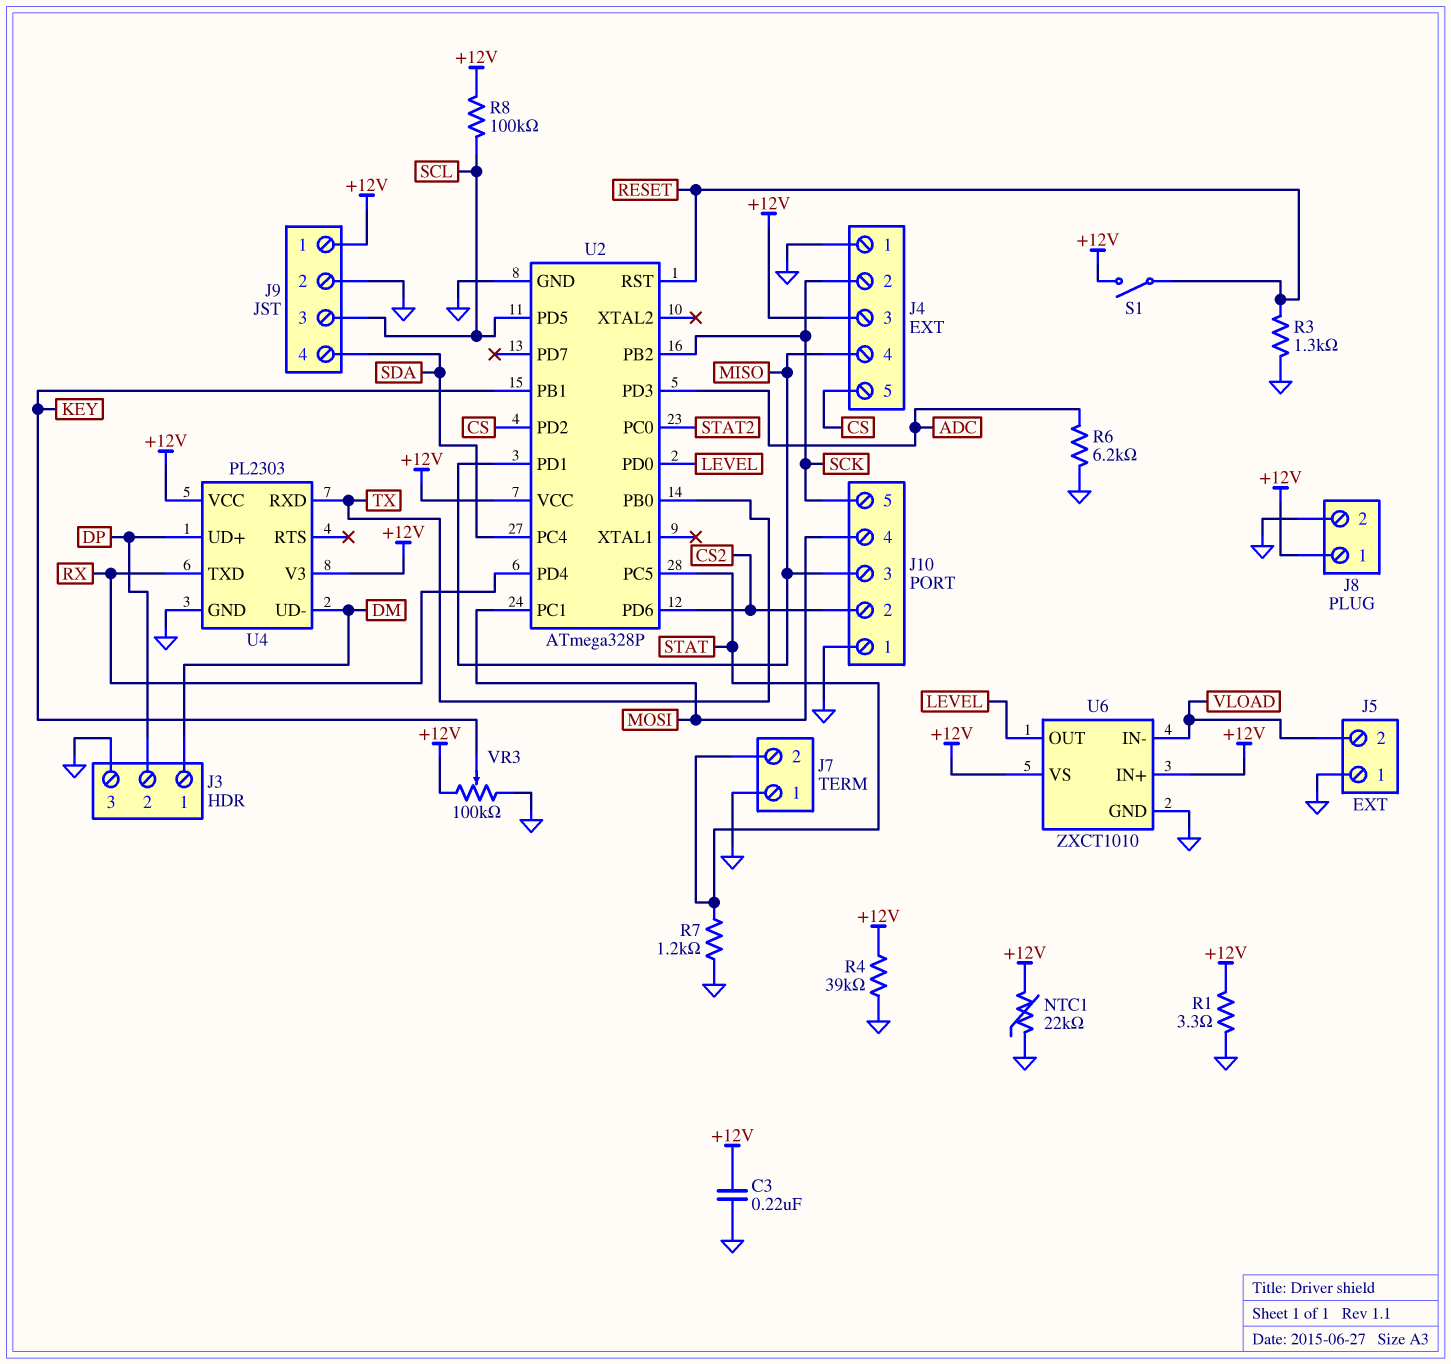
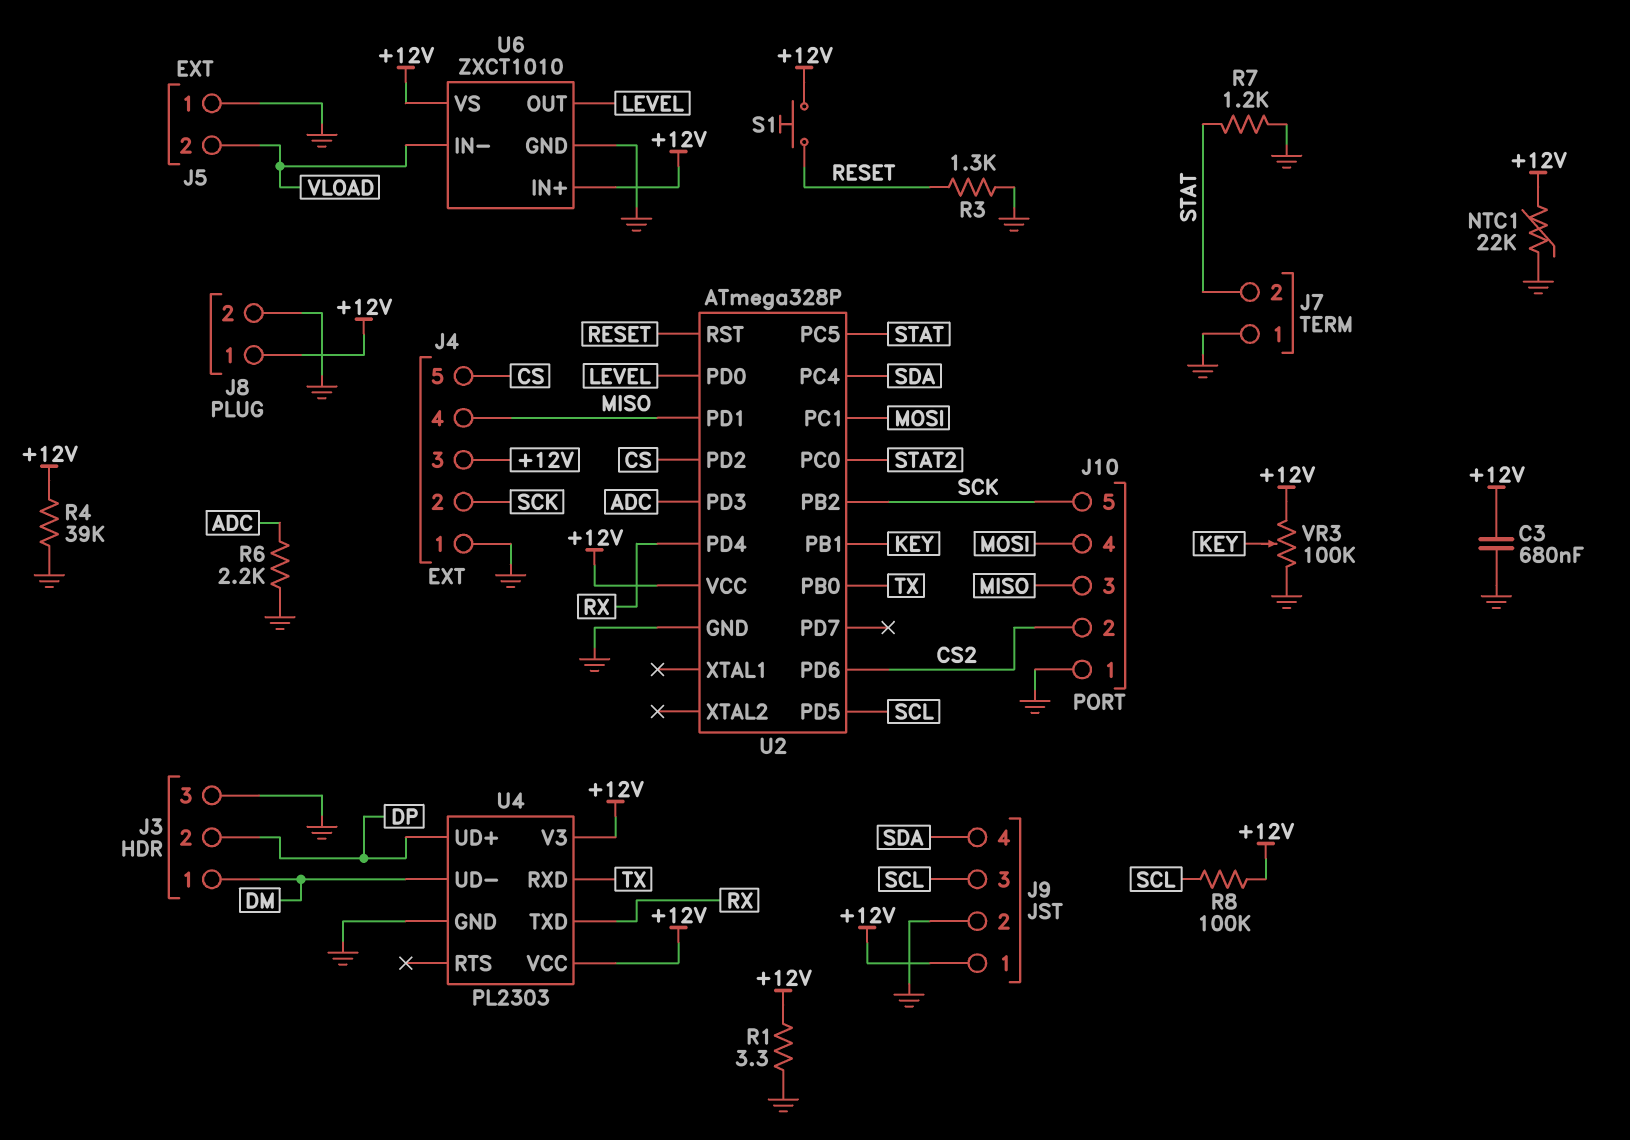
C3: 220nF (+12V, GND) -> 680nF (+12V, GND)
R6: 6.2k (ADC, GND) -> 2.2k (ADC, GND)
S1: switch (+12V, RESET) -> button (+12V, RESET)

